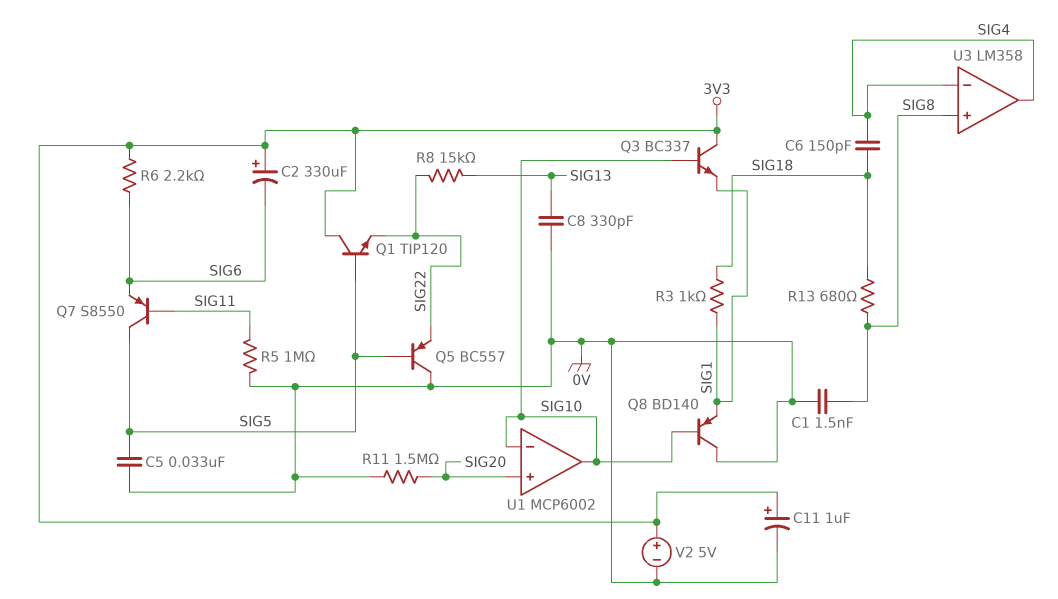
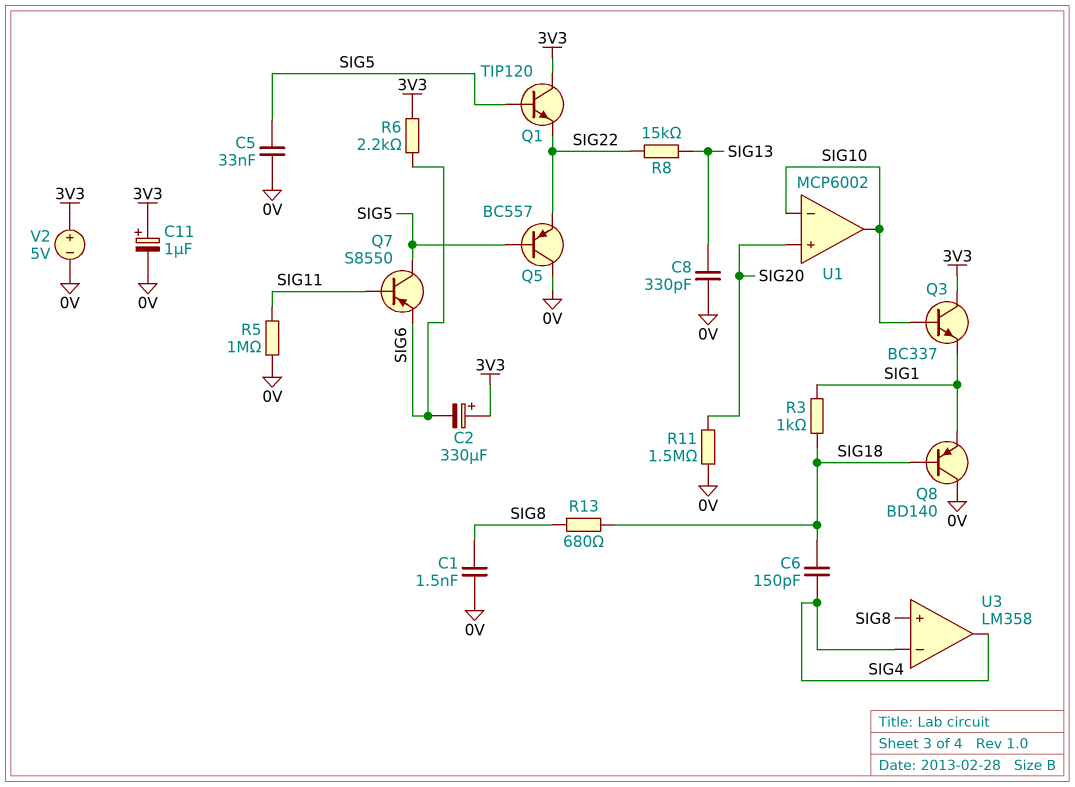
Q8: PNP BD140 (B SIG10, C 0V, E SIG1) -> PNP BD140 (B SIG18, C 0V, E SIG1)

